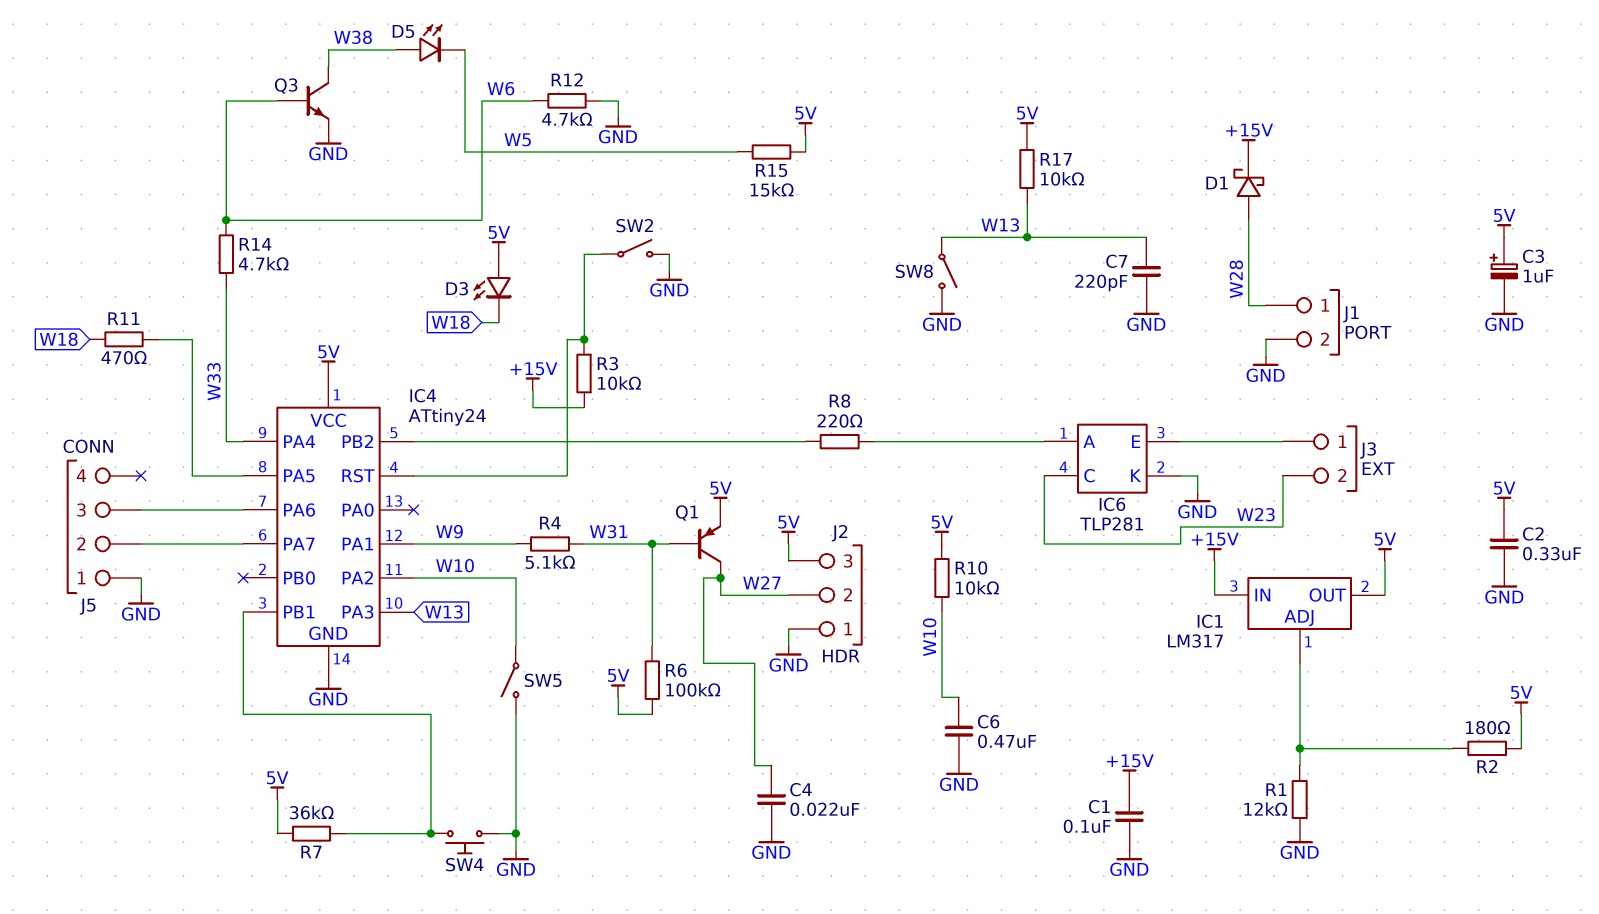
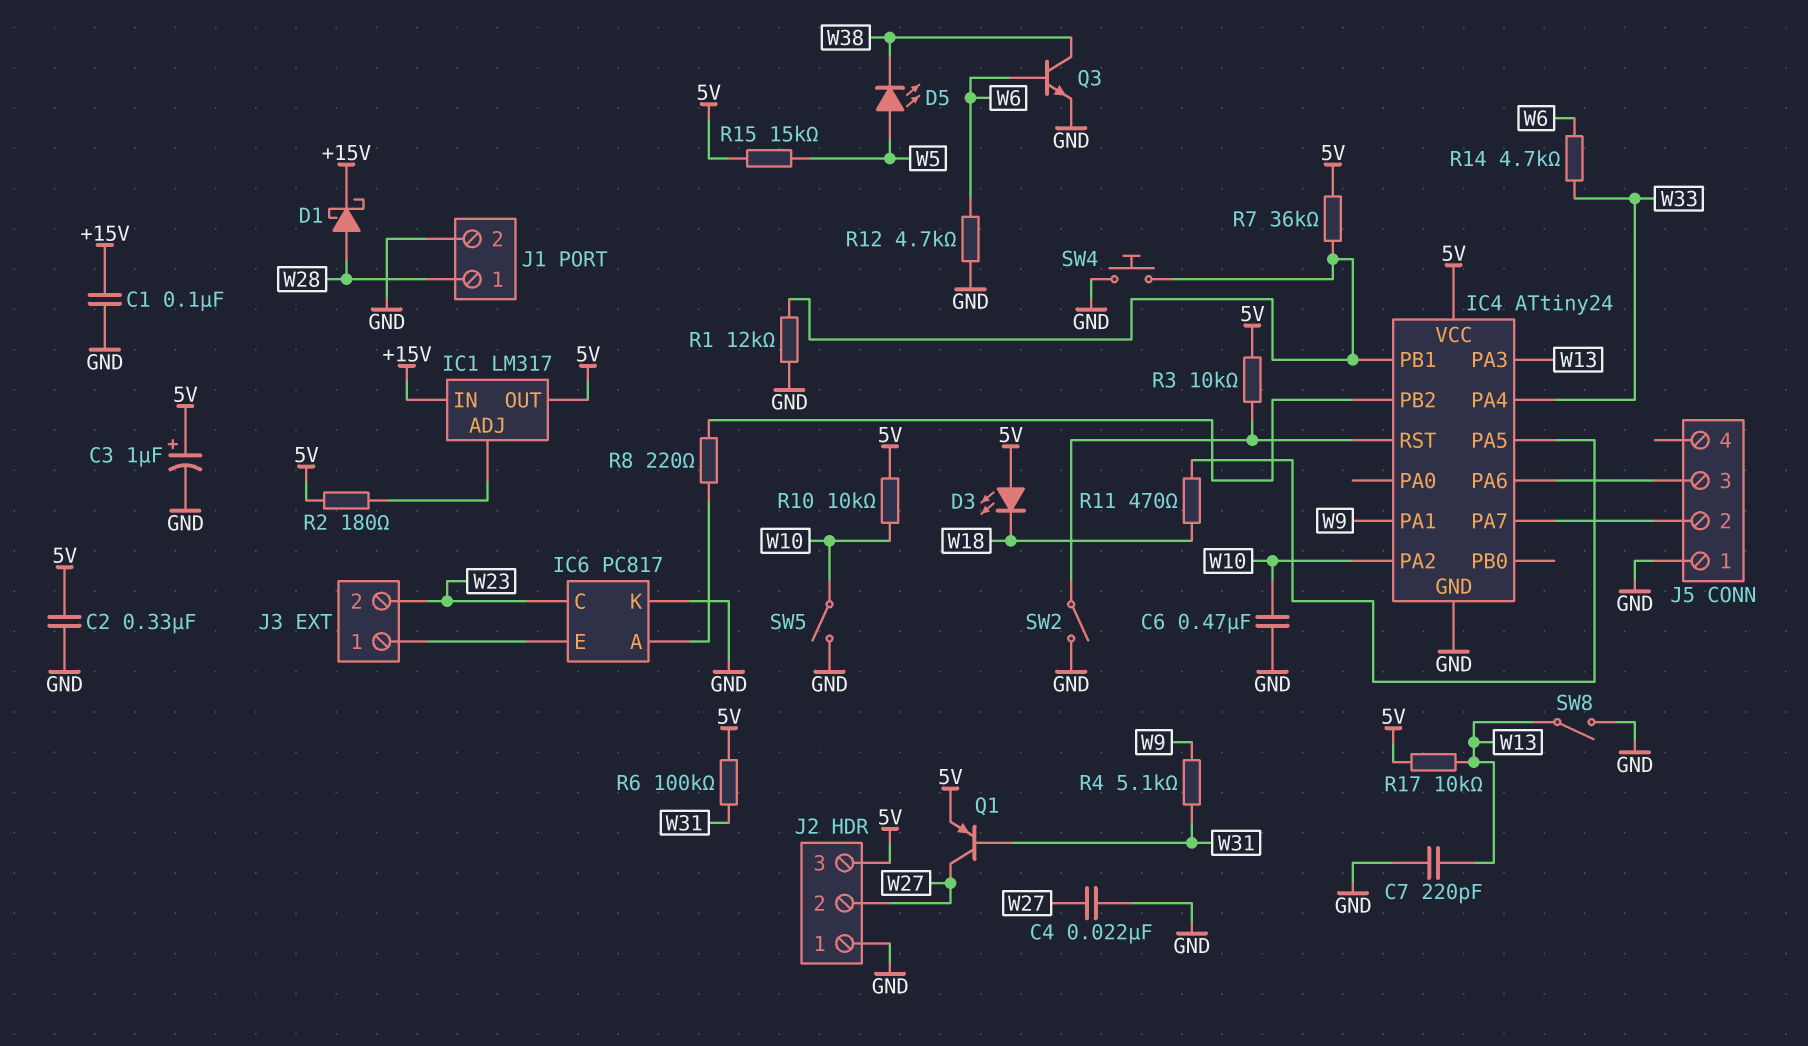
D5: LED (A W38, K W5) -> LED (A W5, K W38)
IC6: TLP281 -> PC817
R1: 12k (GND, IC1/ADJ) -> 12k (GND, IC4/PB1)
R3: 10k (+15V, IC4/RST) -> 10k (5V, IC4/RST)

